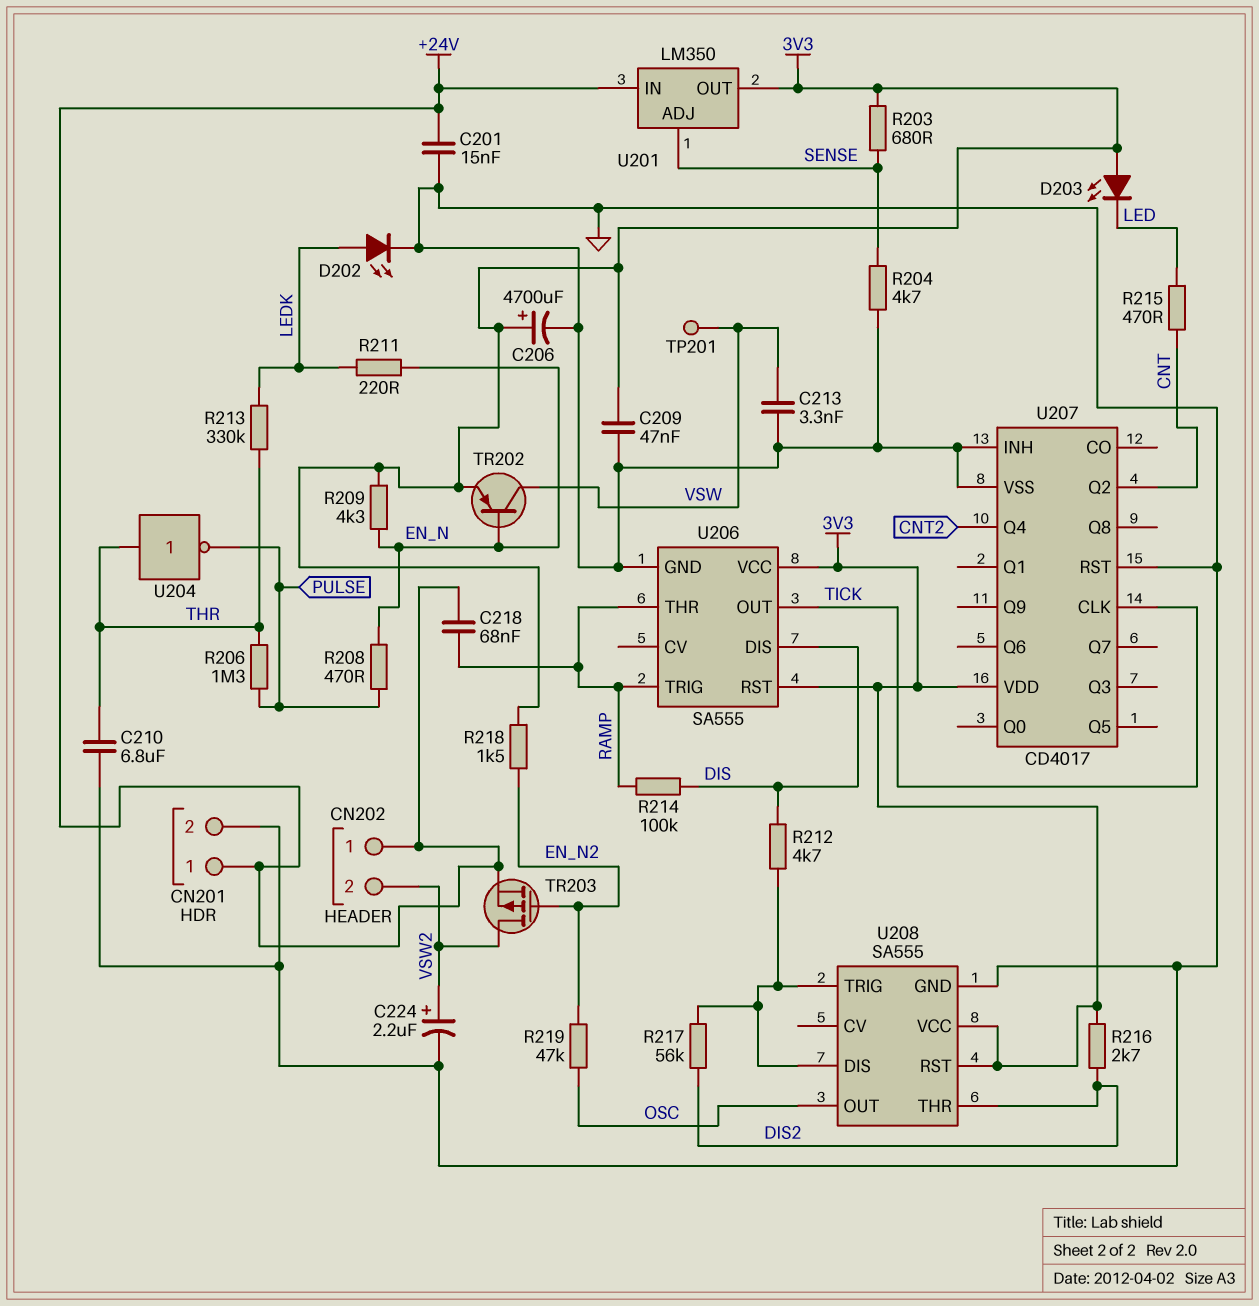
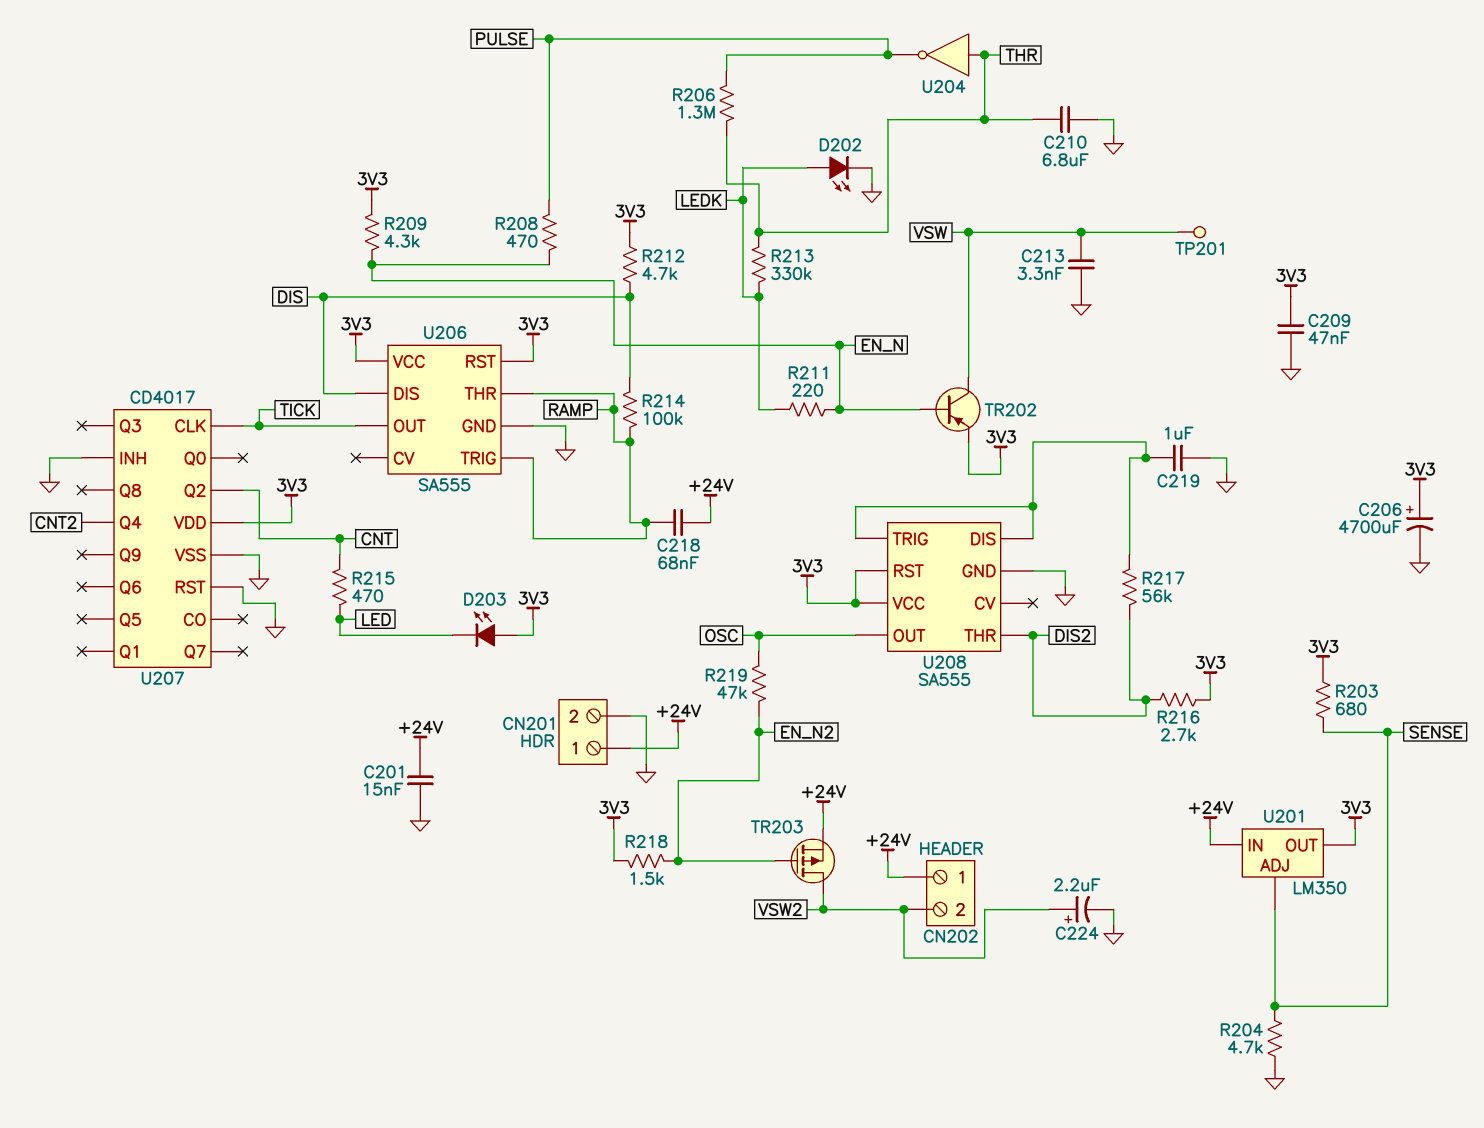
C219: none -> 1uF (GND, U208/DIS)
R212: 4.7k (DIS, U208/DIS) -> 4.7k (3V3, DIS)

